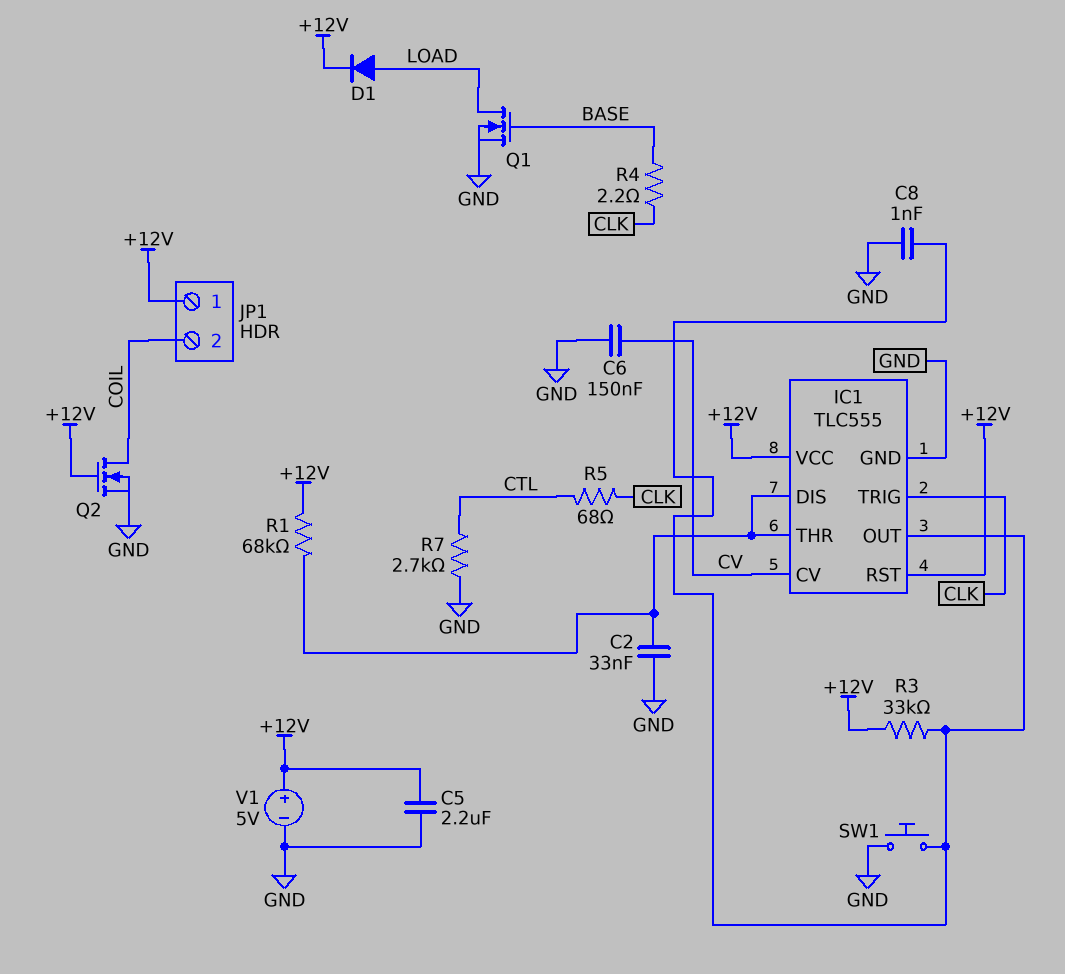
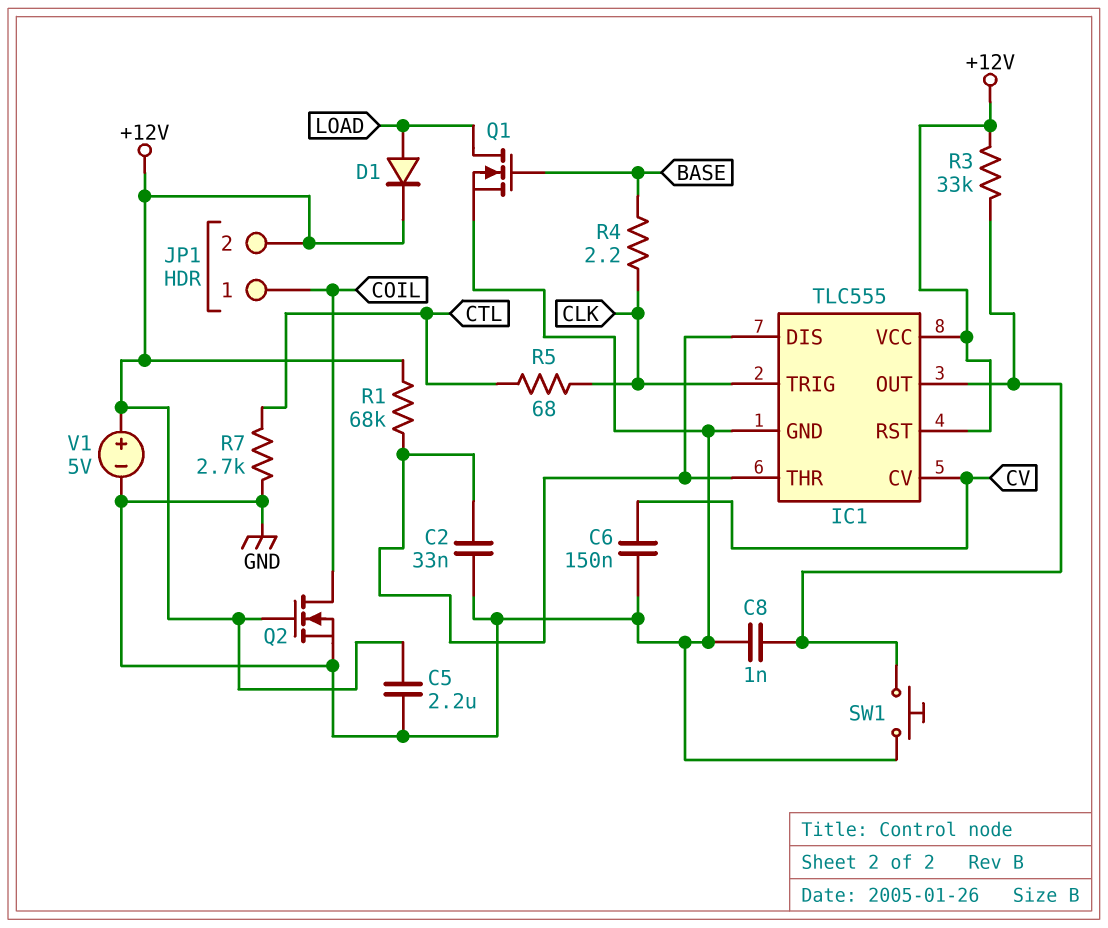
JP1 pin 1: +12V -> COIL
JP1 pin 2: COIL -> +12V

